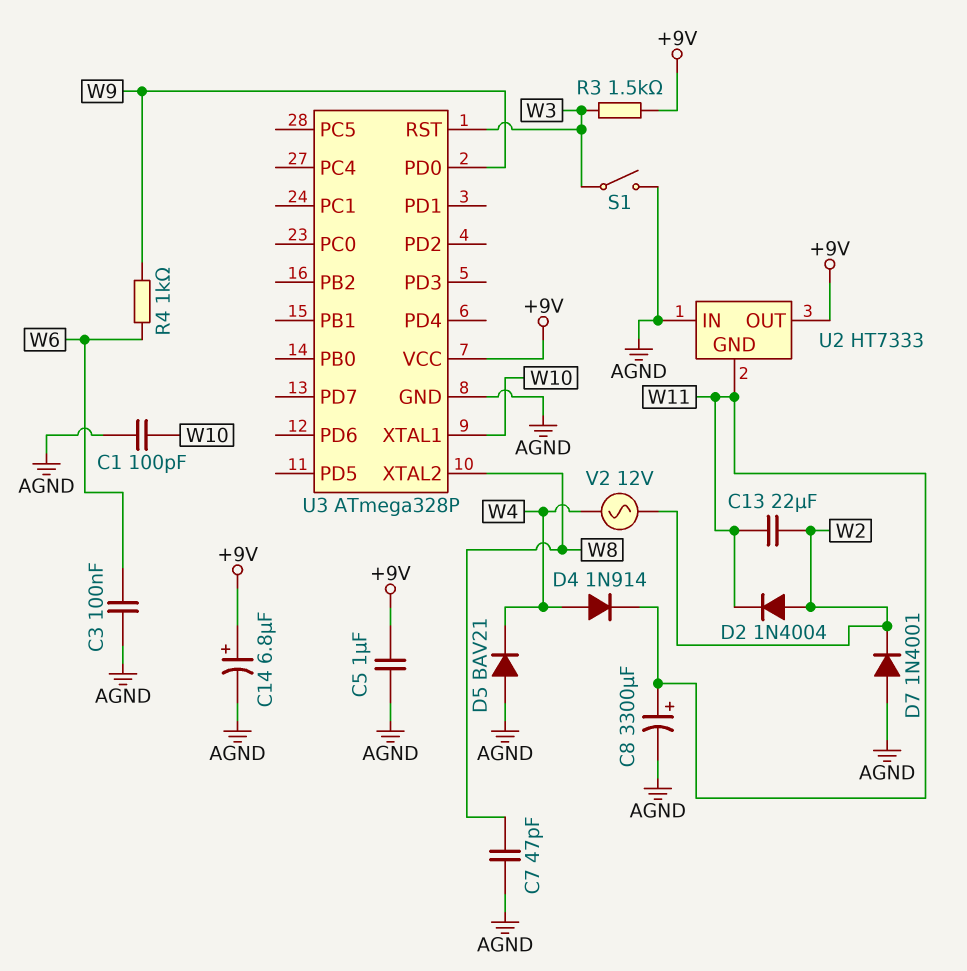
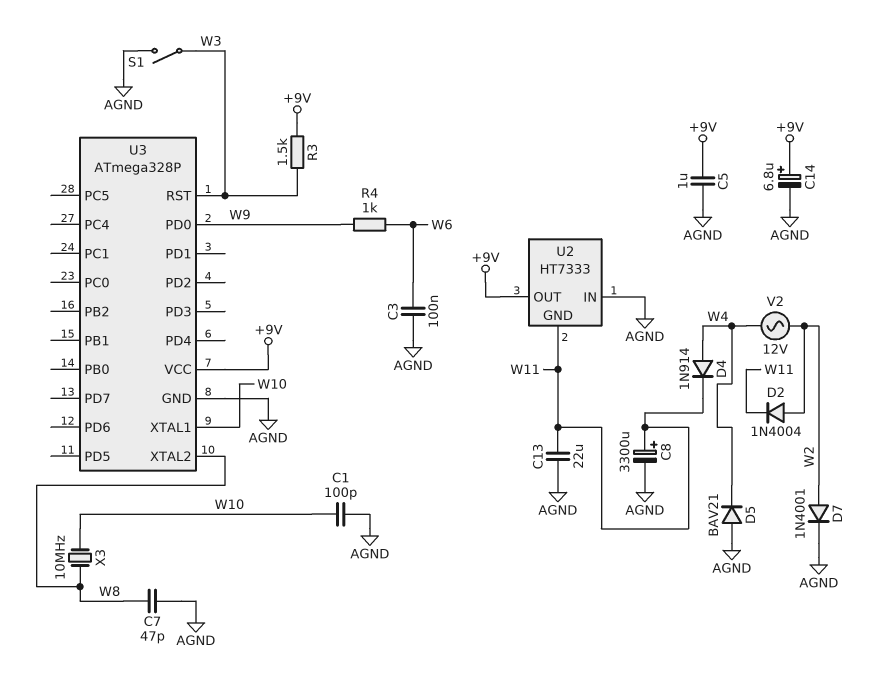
C13: 22uF (W2, W11) -> 22uF (AGND, W11)
D7: diode 1N4001 (A AGND, K W2) -> diode 1N4001 (A W2, K AGND)
X3: none -> 10MHz (W8, W10)

